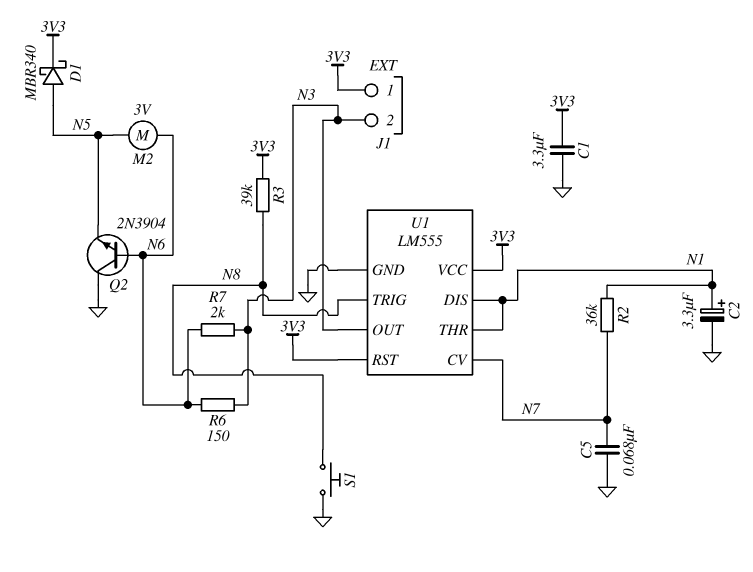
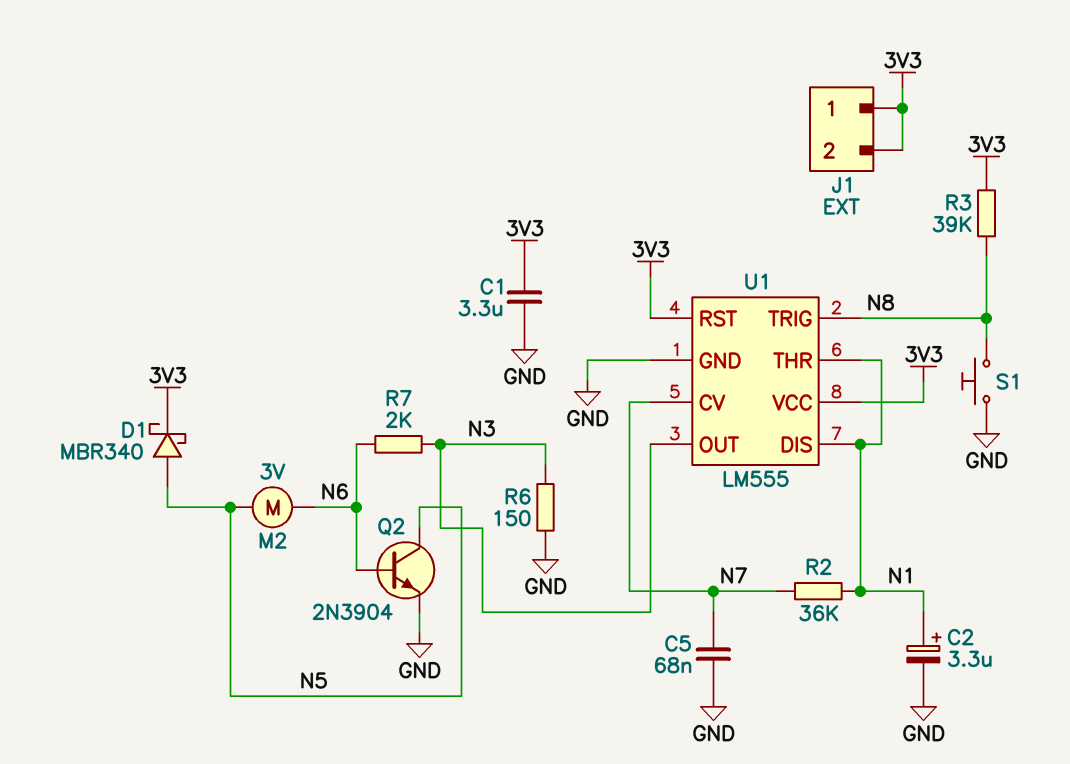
J1 pin 2: N3 -> 3V3
Q2: NPN 2N3904 (B N6, C GND, E N5) -> NPN 2N3904 (B N6, C N5, E GND)
R6: 150 (N3, N6) -> 150 (GND, N3)

